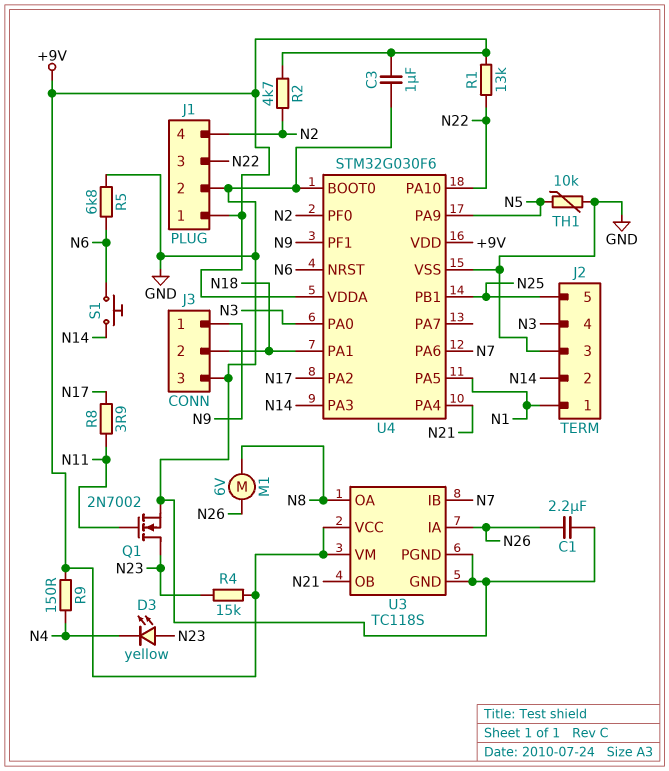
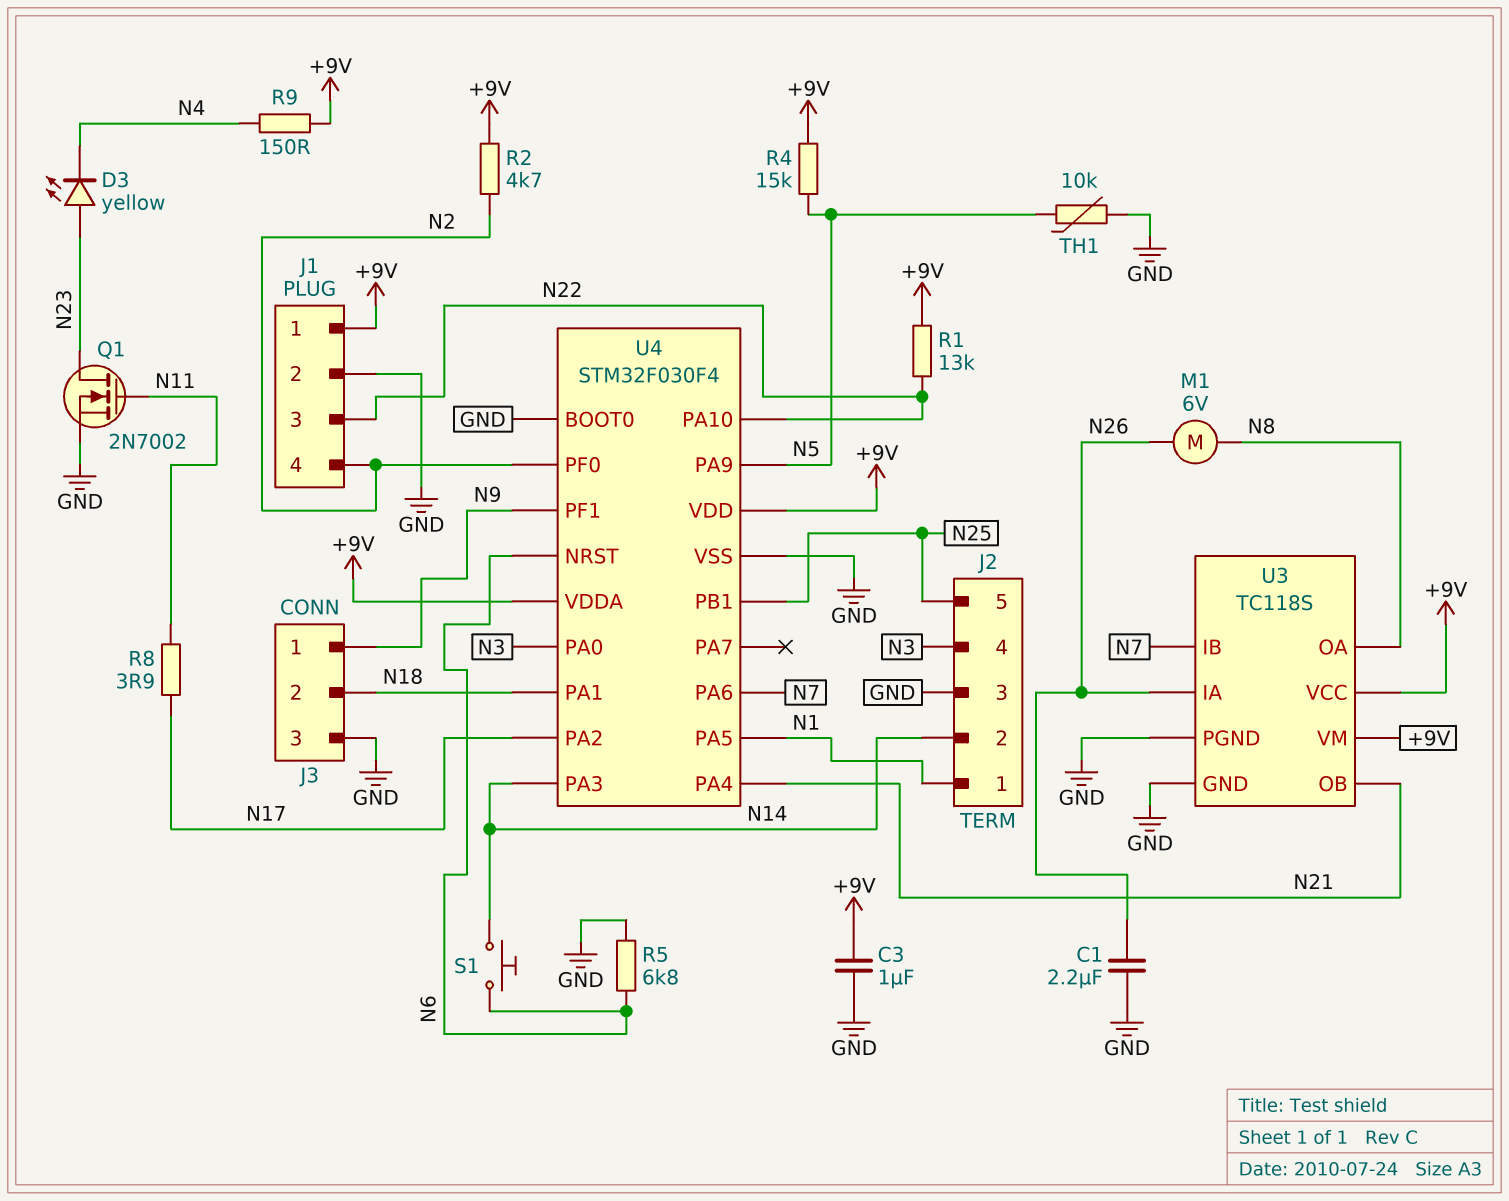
R4: 15k (+9V, N23) -> 15k (+9V, N5)
U4: STM32G030F6 -> STM32F030F4

